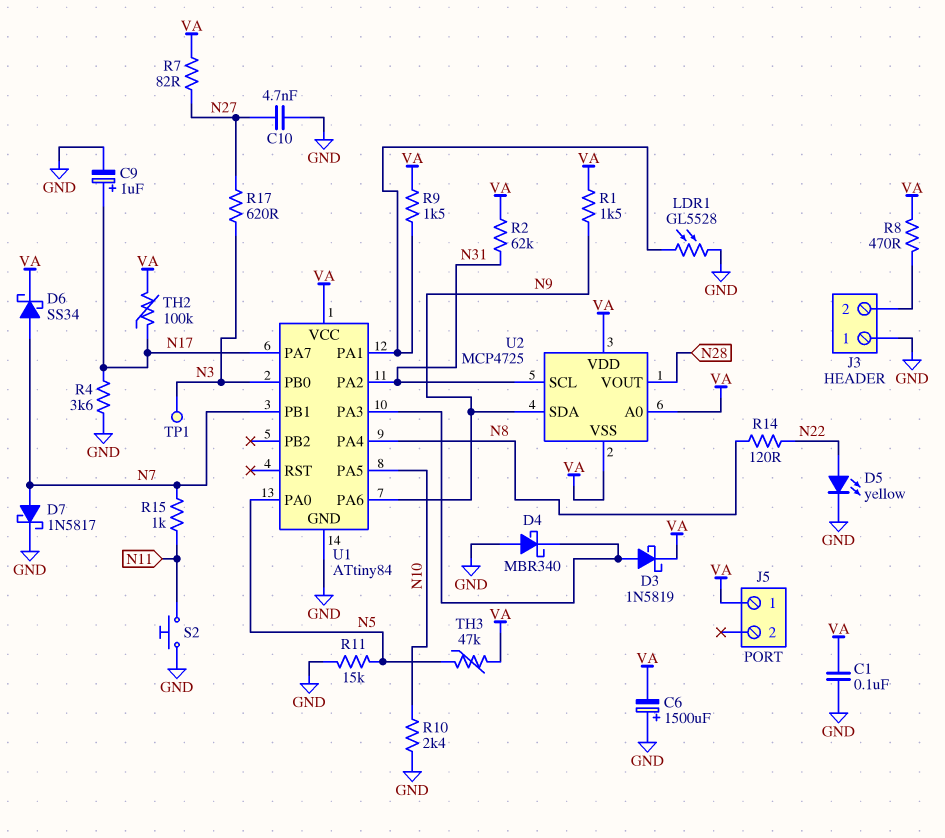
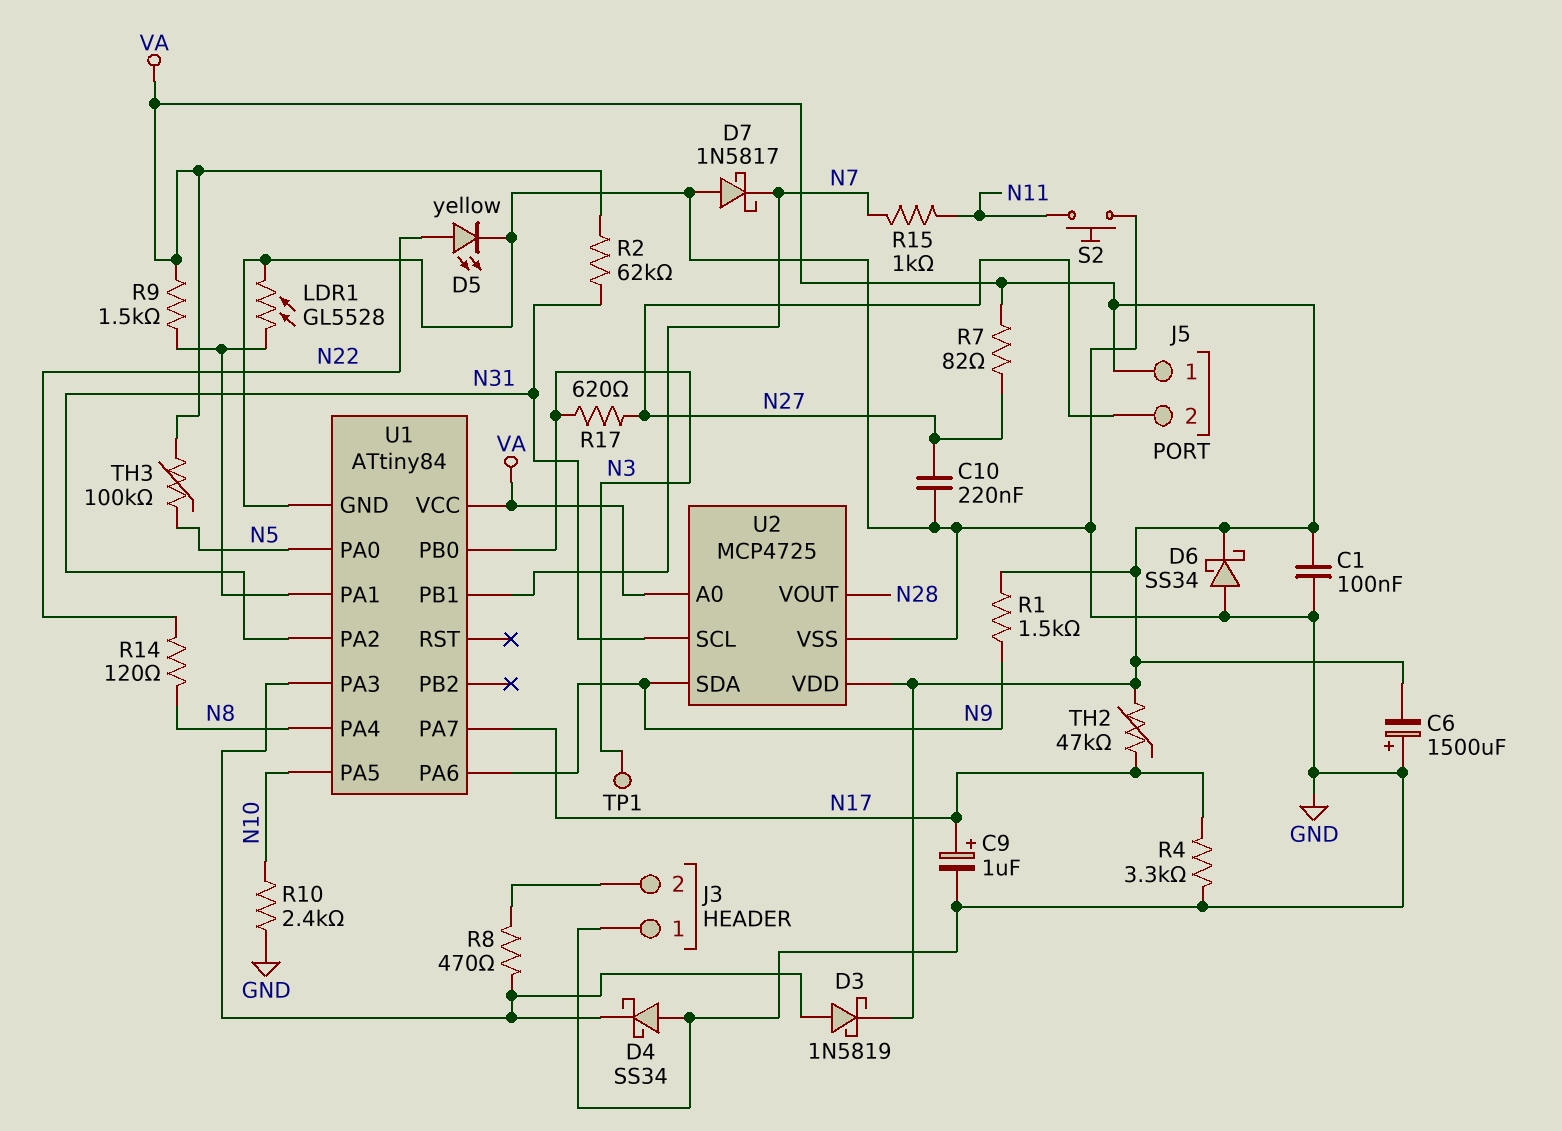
C10: 4.7nF (GND, N27) -> 220nF (GND, N27)
D4: schottky MBR340 (A GND, K U1/PA3) -> schottky SS34 (A GND, K U1/PA3)
D6: schottky SS34 (A N7, K VA) -> schottky SS34 (A GND, K VA)
D7: schottky 1N5817 (A N7, K GND) -> schottky 1N5817 (A GND, K N7)
J5 pin 2: none -> N27
R4: 3.6k (GND, N17) -> 3.3k (GND, N17)
R8: 470 (J3/2, VA) -> 470 (J3/2, U1/PA3)
R11: 15k (GND, N5) -> none
TH2: 100k (N17, VA) -> 47k (N17, VA)
TH3: 47k (N5, VA) -> 100k (N5, VA)
U2 pin VSS: VA -> GND

